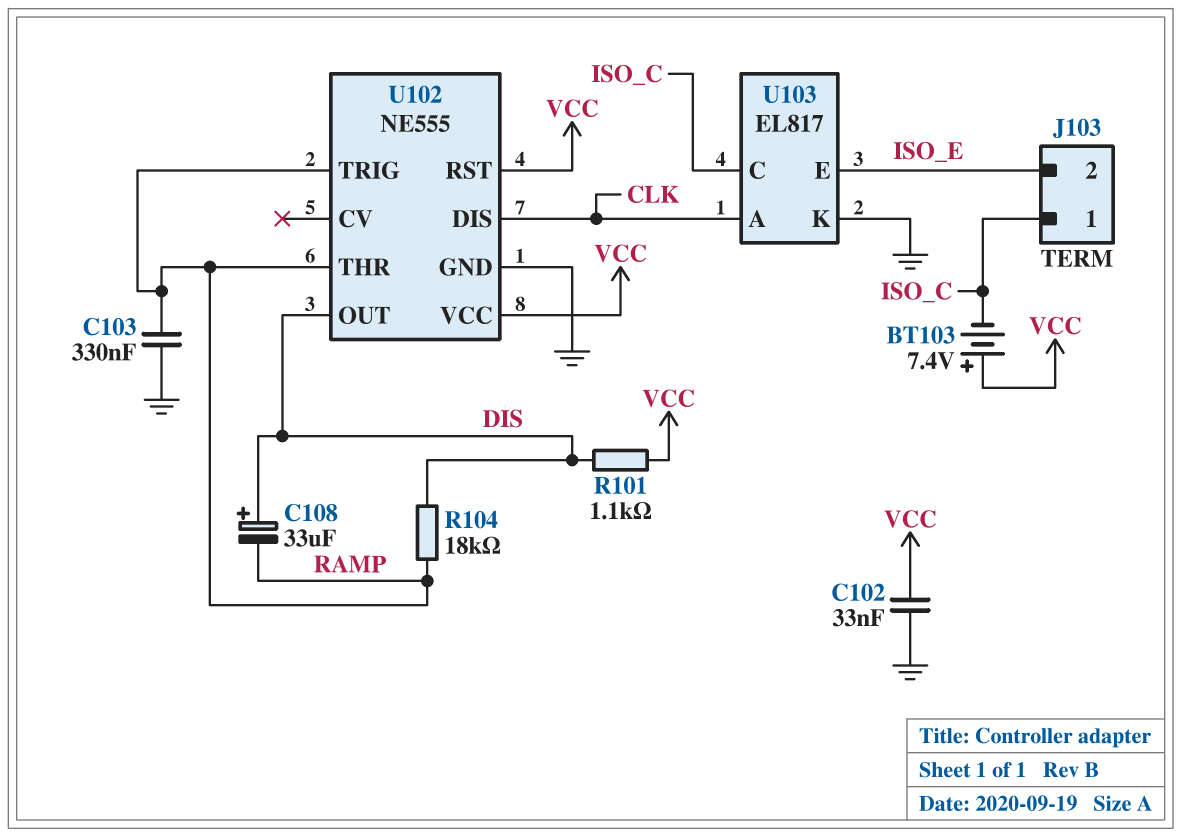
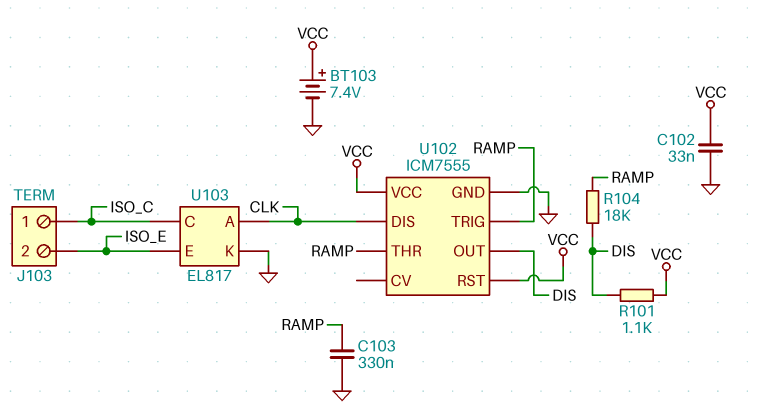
BT103: 7.4V (plus VCC, minus ISO_C) -> 7.4V (plus VCC, minus GND)
C108: 33uF (plus DIS, minus RAMP) -> none
U102: NE555 -> ICM7555

